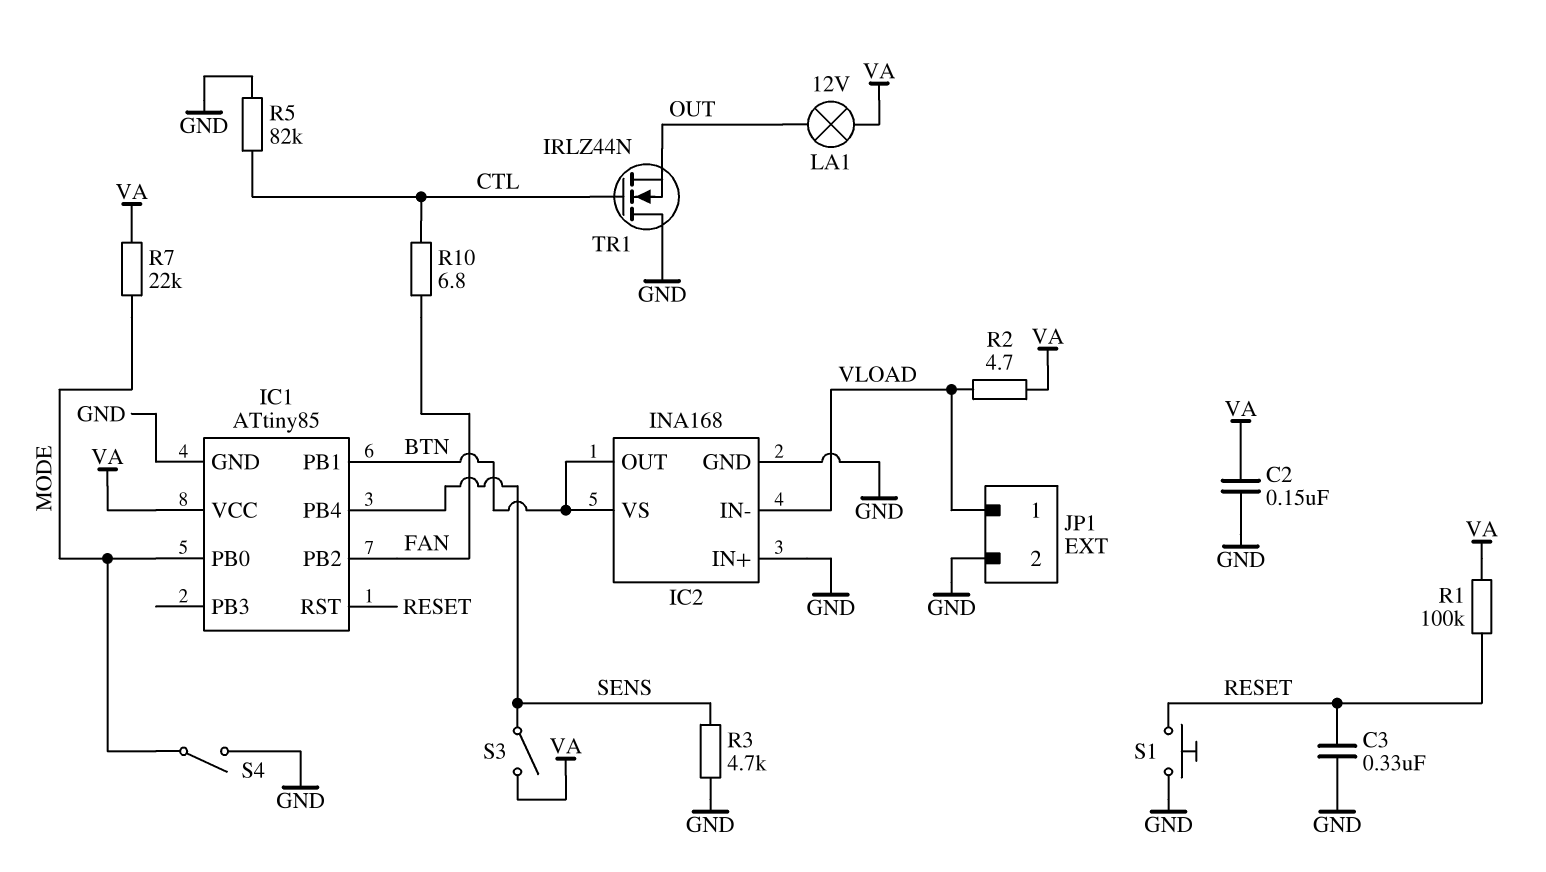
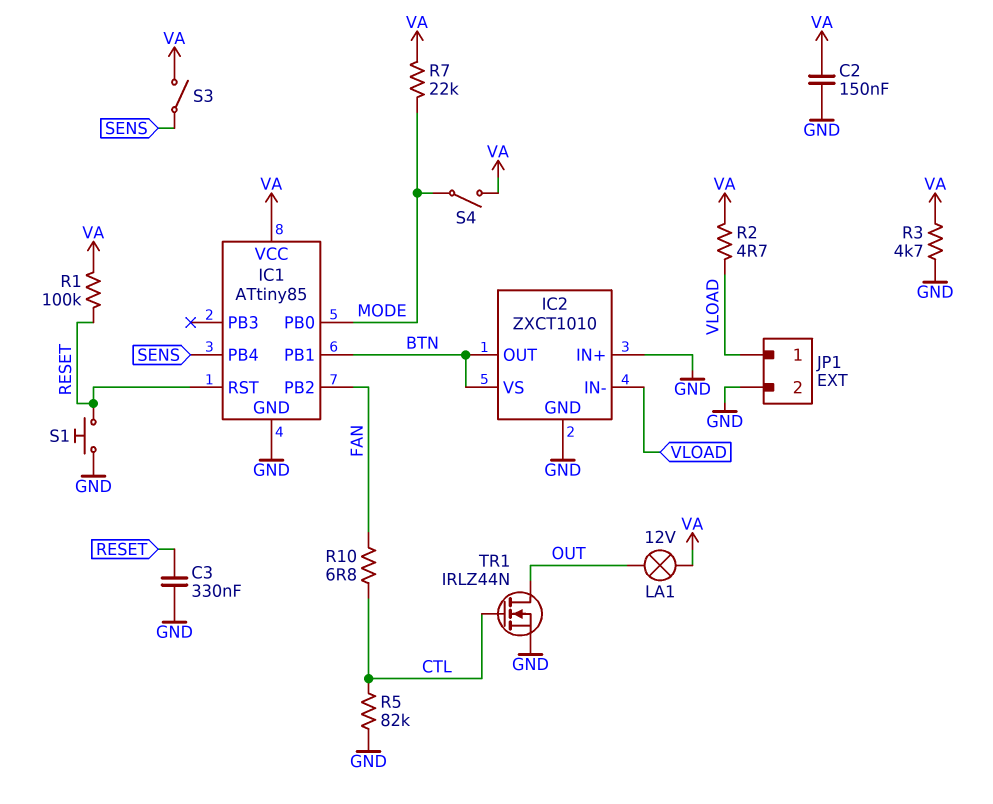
IC2: INA168 -> ZXCT1010
R3: 4.7k (GND, SENS) -> 4.7k (GND, VA)
S4: switch (GND, MODE) -> switch (MODE, VA)
TR1: NMOS IRLZ44N (G CTL, D GND, S OUT) -> NMOS IRLZ44N (G CTL, D OUT, S GND)

